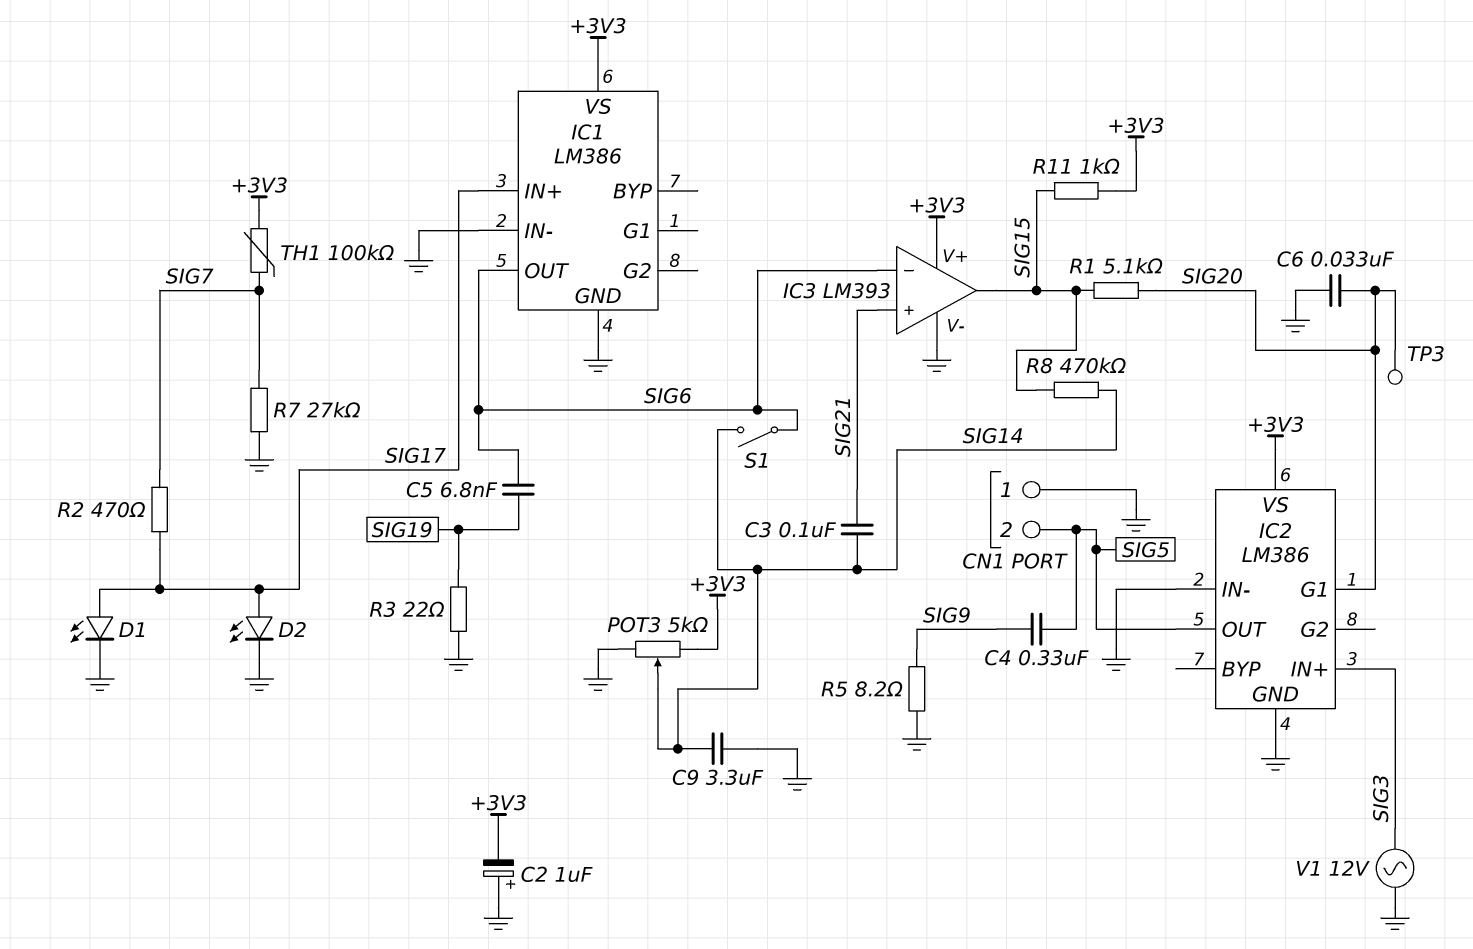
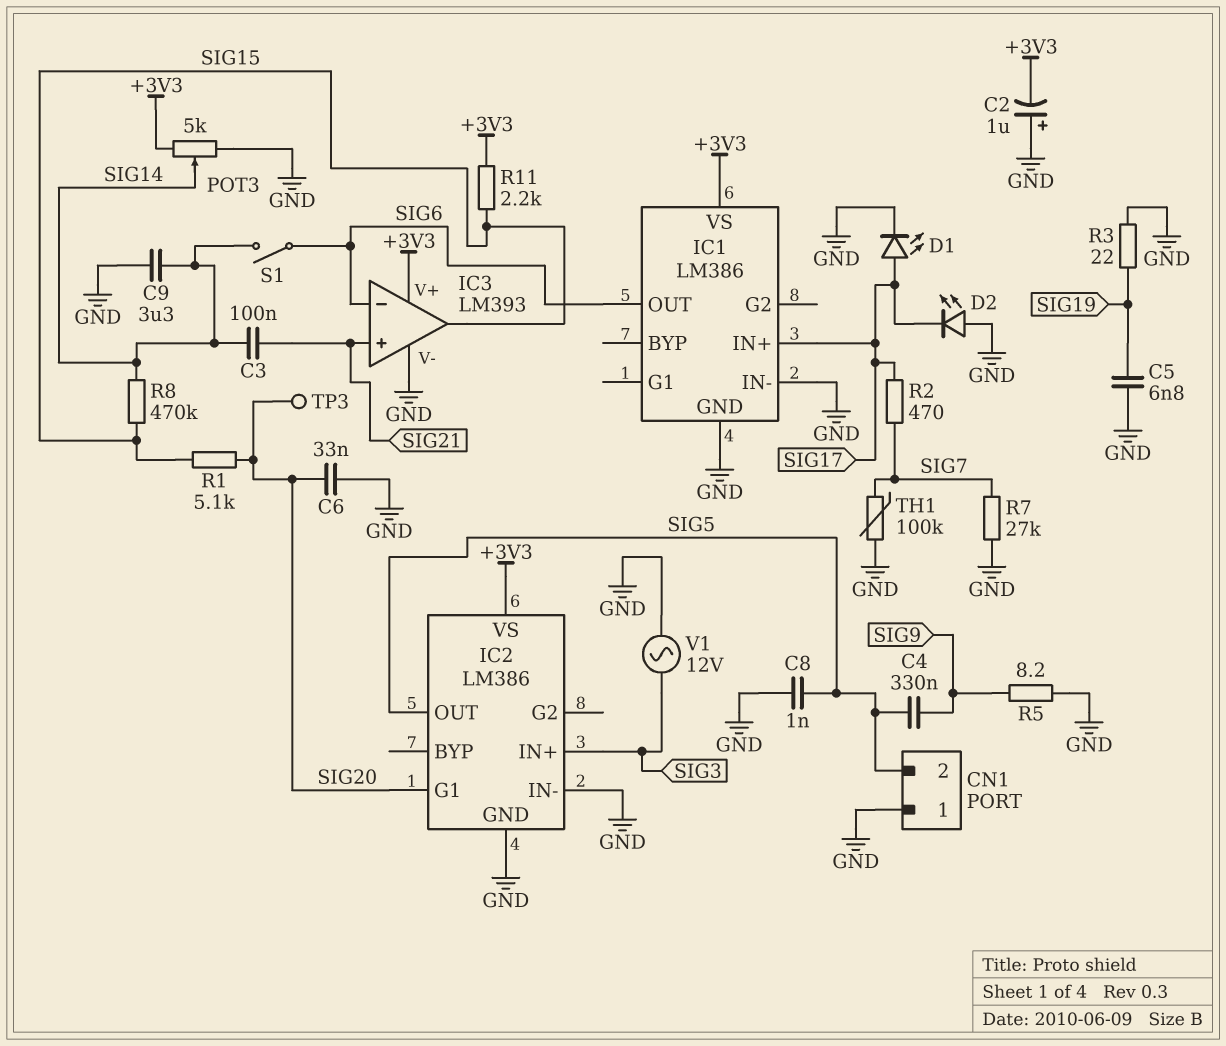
C5: 6.8nF (SIG6, SIG19) -> 6.8nF (GND, SIG19)
C8: none -> 1nF (GND, SIG5)
D2: LED (A SIG17, K GND) -> LED (A GND, K SIG17)
R11: 1k (+3V3, SIG15) -> 2.2k (+3V3, SIG15)
TH1: 100k (+3V3, SIG7) -> 100k (GND, SIG7)

